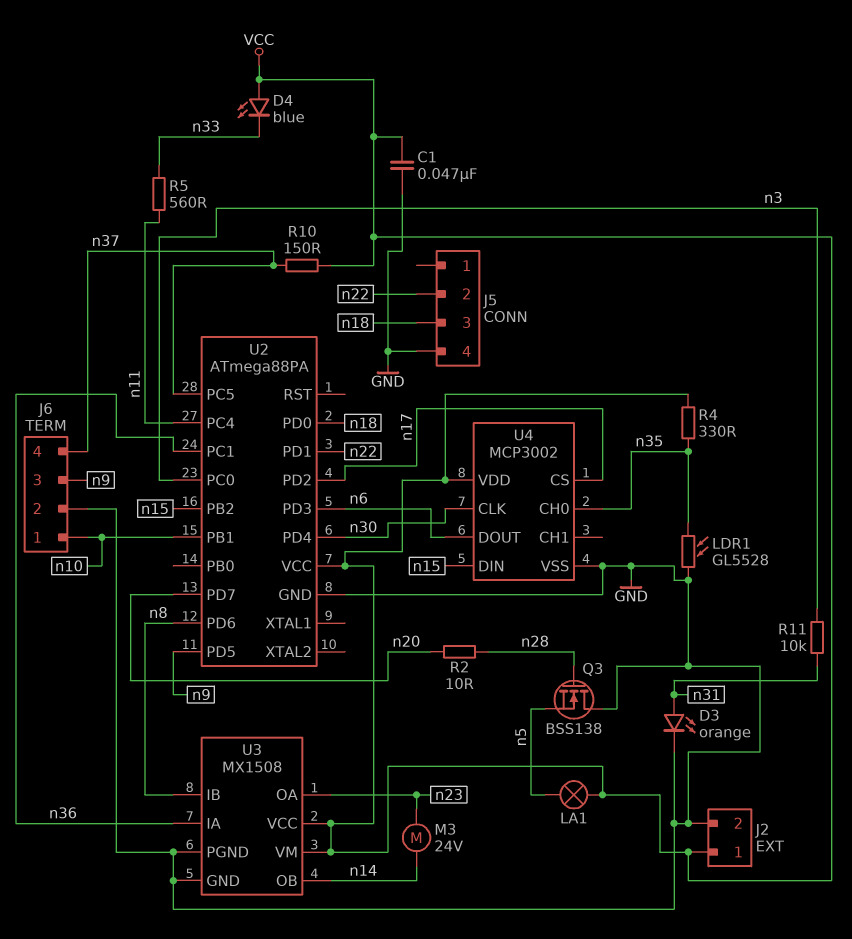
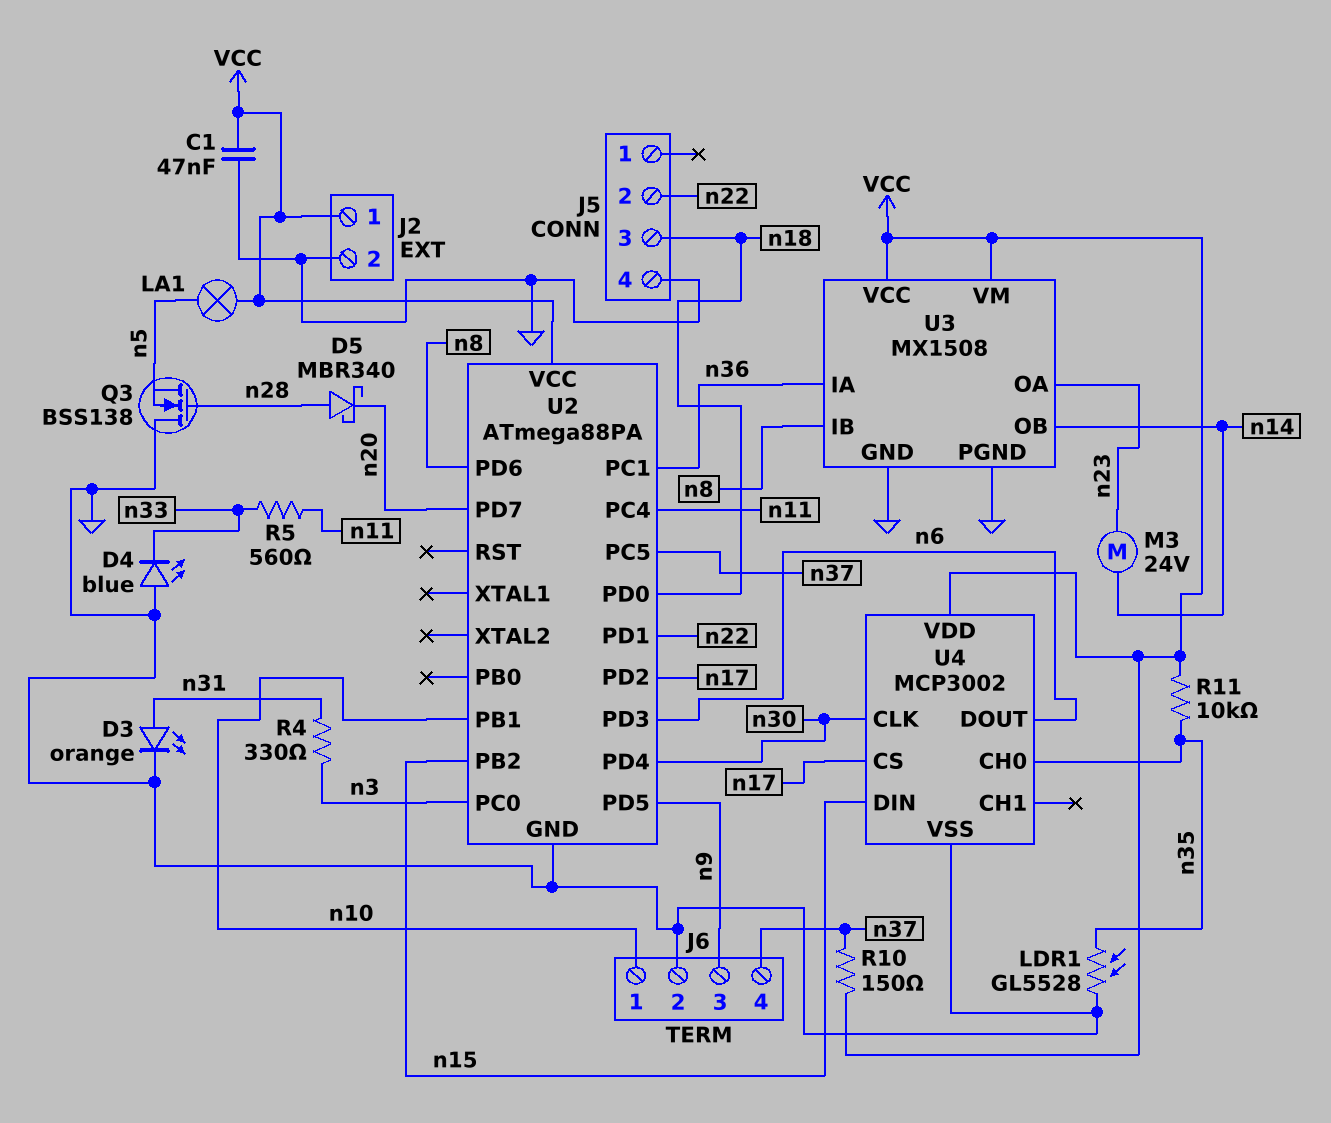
D4: LED blue (A VCC, K n33) -> LED blue (A GND, K n33)
D5: none -> schottky MBR340 (A n28, K n20)
R2: 10 (n20, n28) -> none
R4: 330 (VCC, n35) -> 330 (n3, n31)
R11: 10k (n3, n31) -> 10k (VCC, n35)

